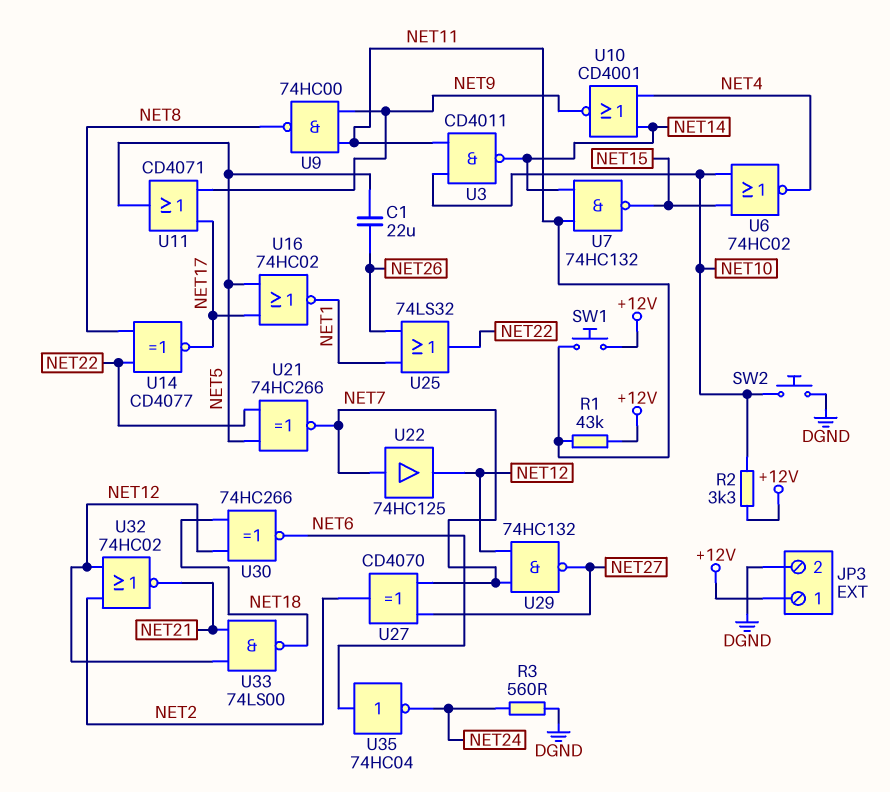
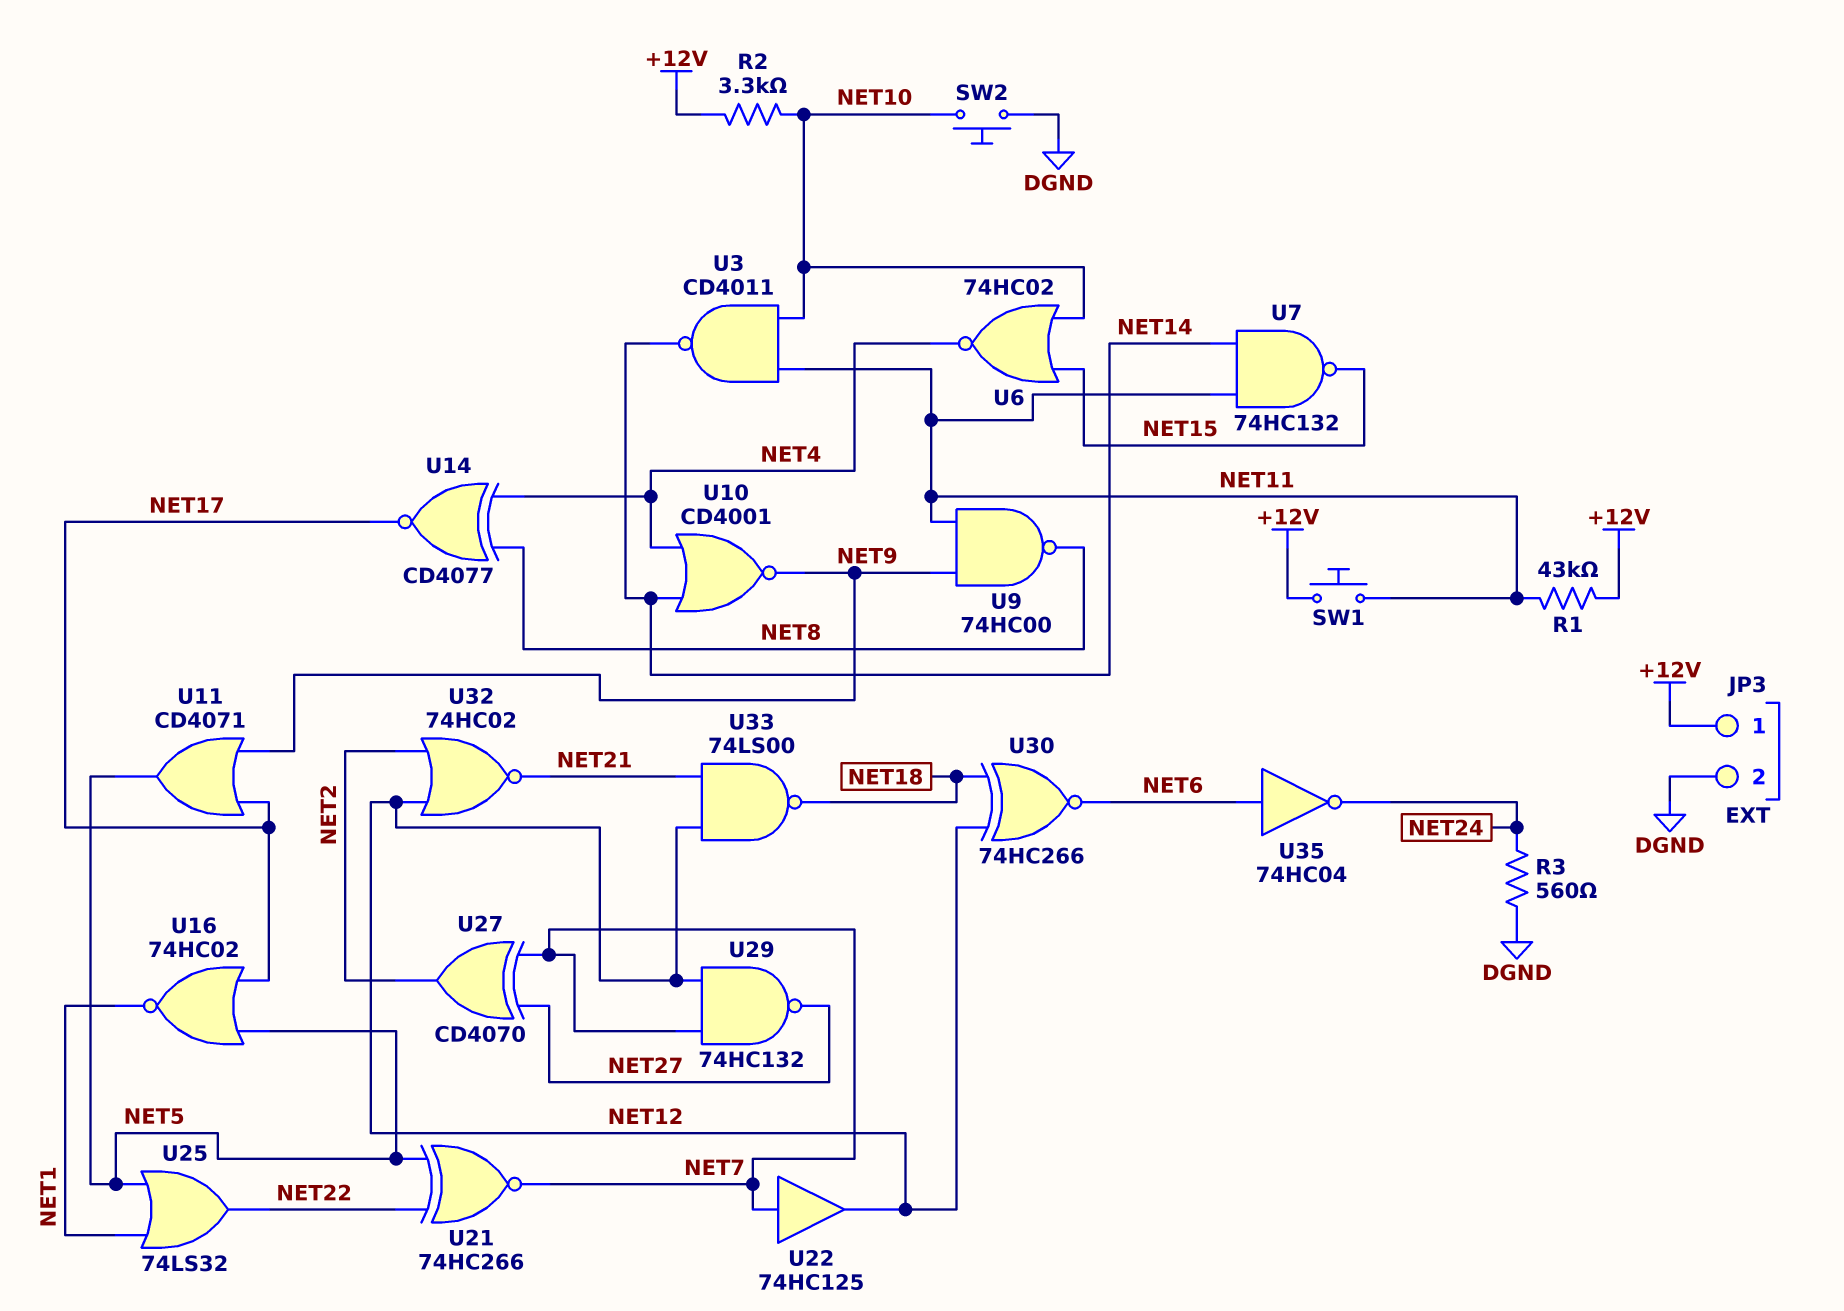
C1: 22uF (NET5, NET26) -> none
U14: XNOR CD4077 (in NET8, in NET22, out NET17) -> XNOR CD4077 (in NET4, in NET8, out NET17)
U25: OR 74LS32 (in NET1, in NET26, out NET22) -> OR 74LS32 (in NET1, in NET5, out NET22)

